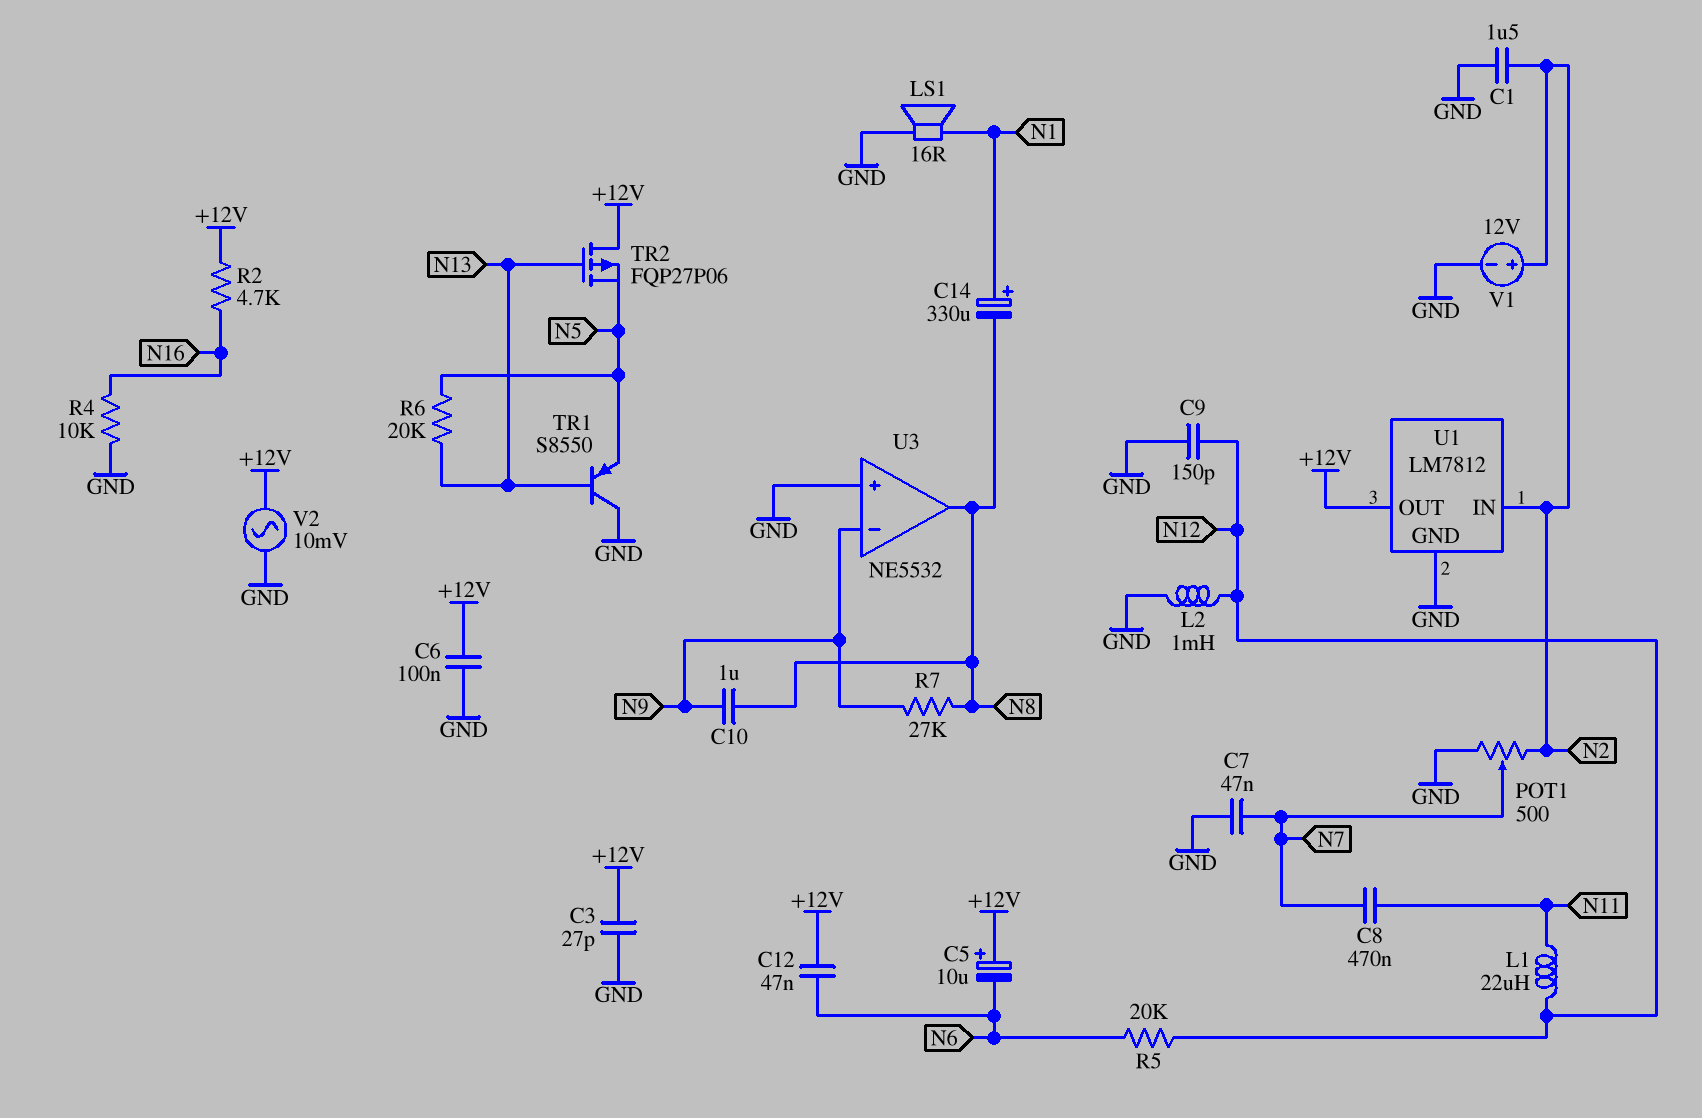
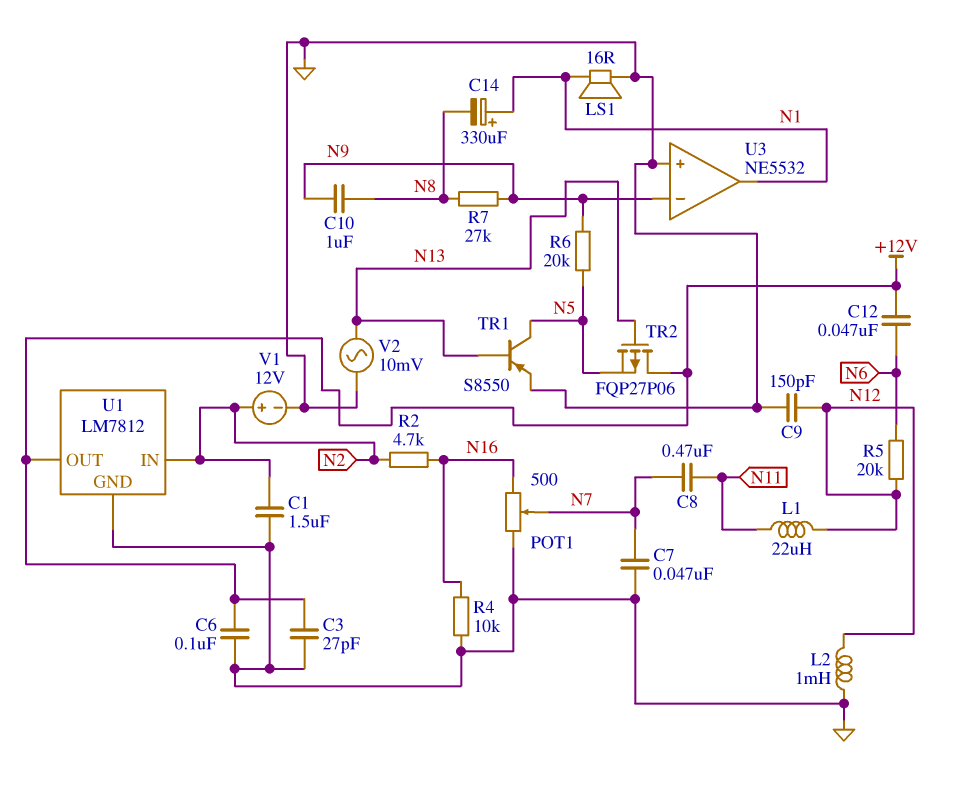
C5: 10uF (plus +12V, minus N6) -> none
POT1: 500 (GND, N2, wiper N7) -> 500 (GND, N16, wiper N7)
R2: 4.7k (+12V, N16) -> 4.7k (N2, N16)
R6: 20k (N5, N13) -> 20k (N5, N9)
TR1: PNP S8550 (B N13, C GND, E N5) -> PNP S8550 (B N13, C N5, E GND)
U3 pin out: N8 -> N1
V2: AC 10mV (+12V, GND) -> AC 10mV (GND, N13)

